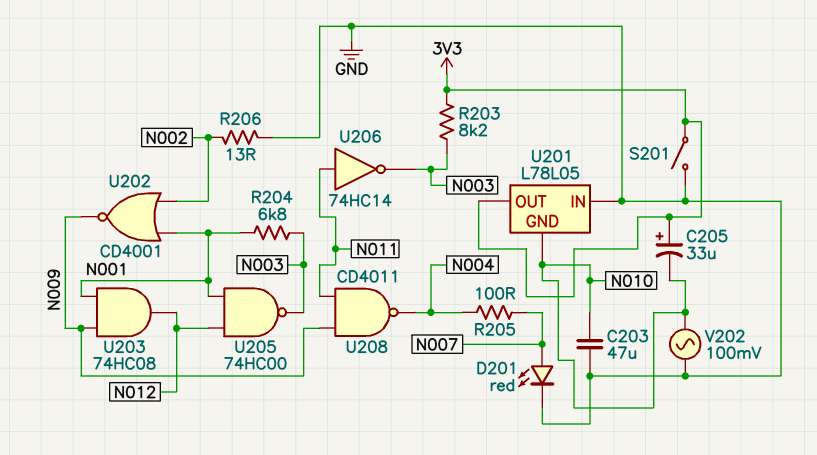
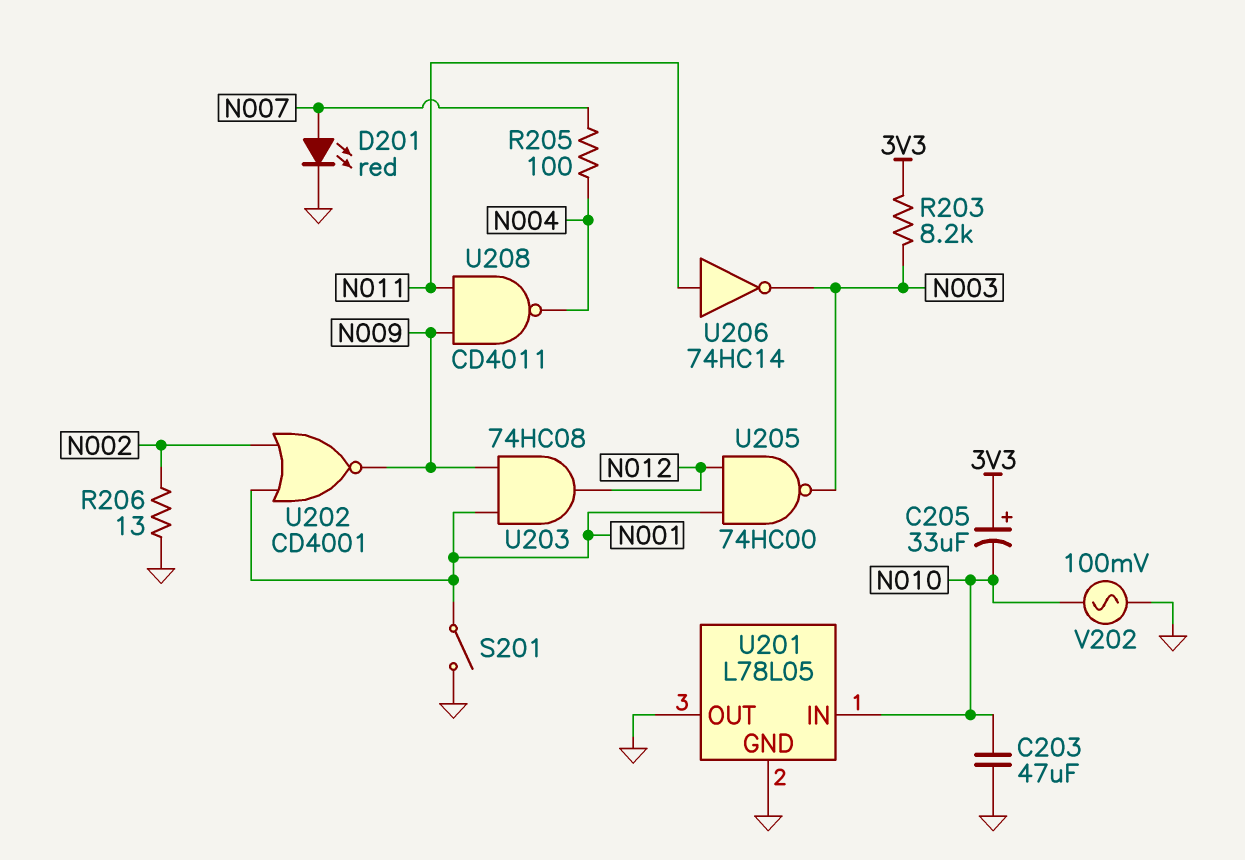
R204: 6.8k (N001, N003) -> none
S201: switch (3V3, GND) -> switch (GND, N001)
U201 pin GND: N010 -> GND
U201 pin IN: GND -> N010
U201 pin OUT: 3V3 -> GND

